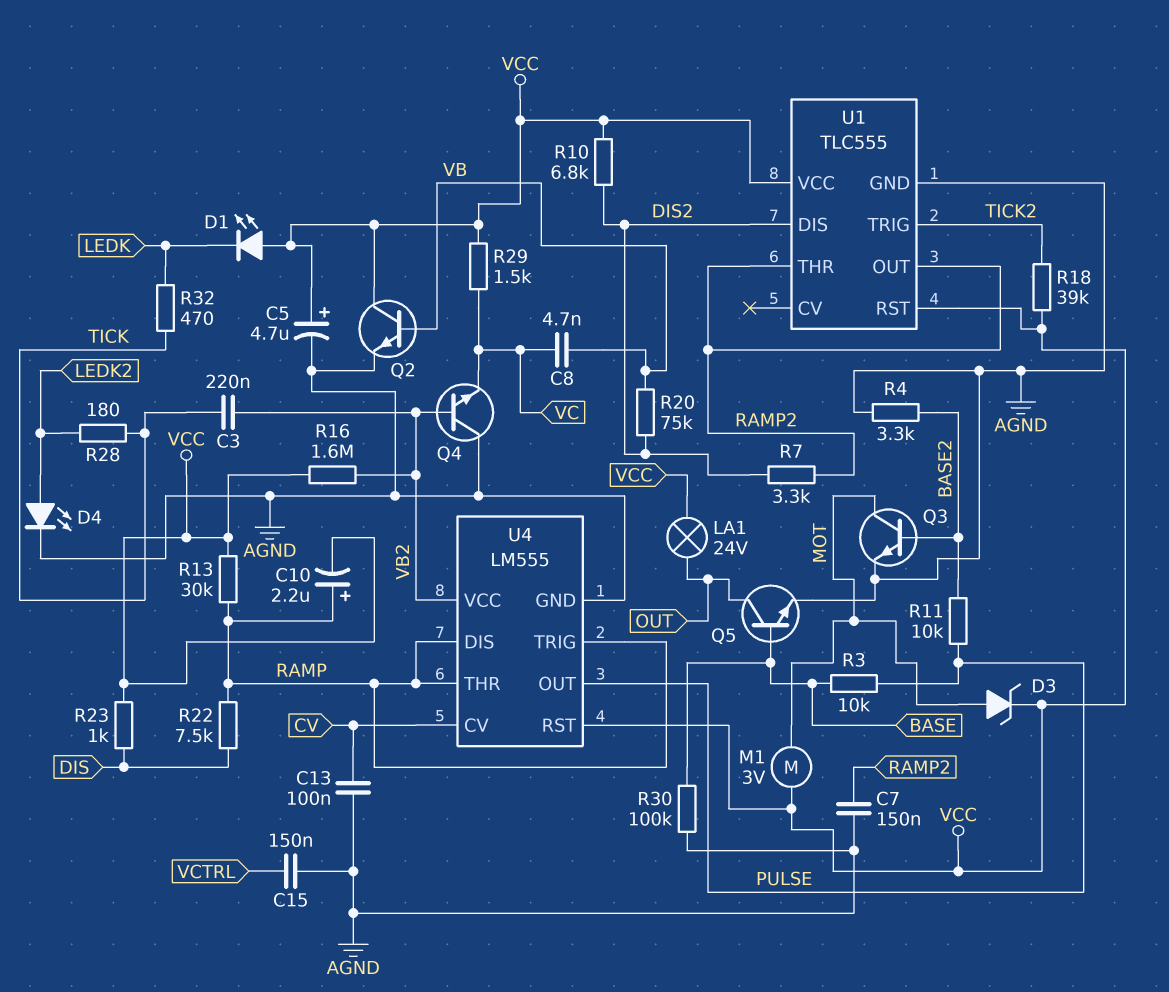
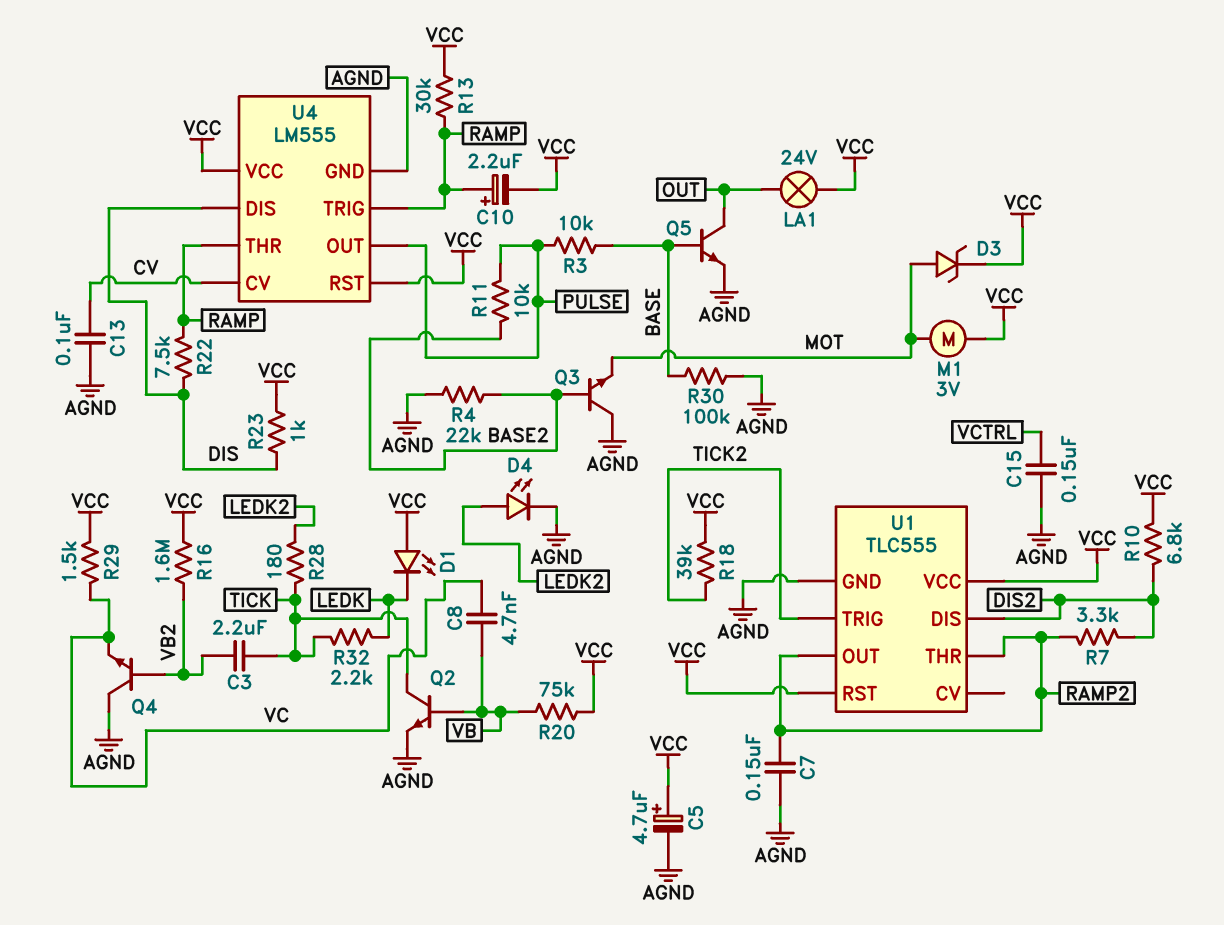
C3: 220nF (TICK, VB2) -> 2.2uF (TICK, VB2)
Q2: NPN (B VB, C VCC, E AGND) -> NPN (B VB, C TICK, E AGND)
Q3: NPN (B BASE2, C MOT, E AGND) -> NPN (B BASE2, C AGND, E MOT)
R4: 3.3k (AGND, BASE2) -> 22k (AGND, BASE2)
R20: 75k (DIS2, VB) -> 75k (VB, VCC)
R32: 470 (LEDK, TICK) -> 2.2k (LEDK, TICK)
U4 pin DIS: RAMP -> DIS
U4 pin VCC: VB2 -> VCC

